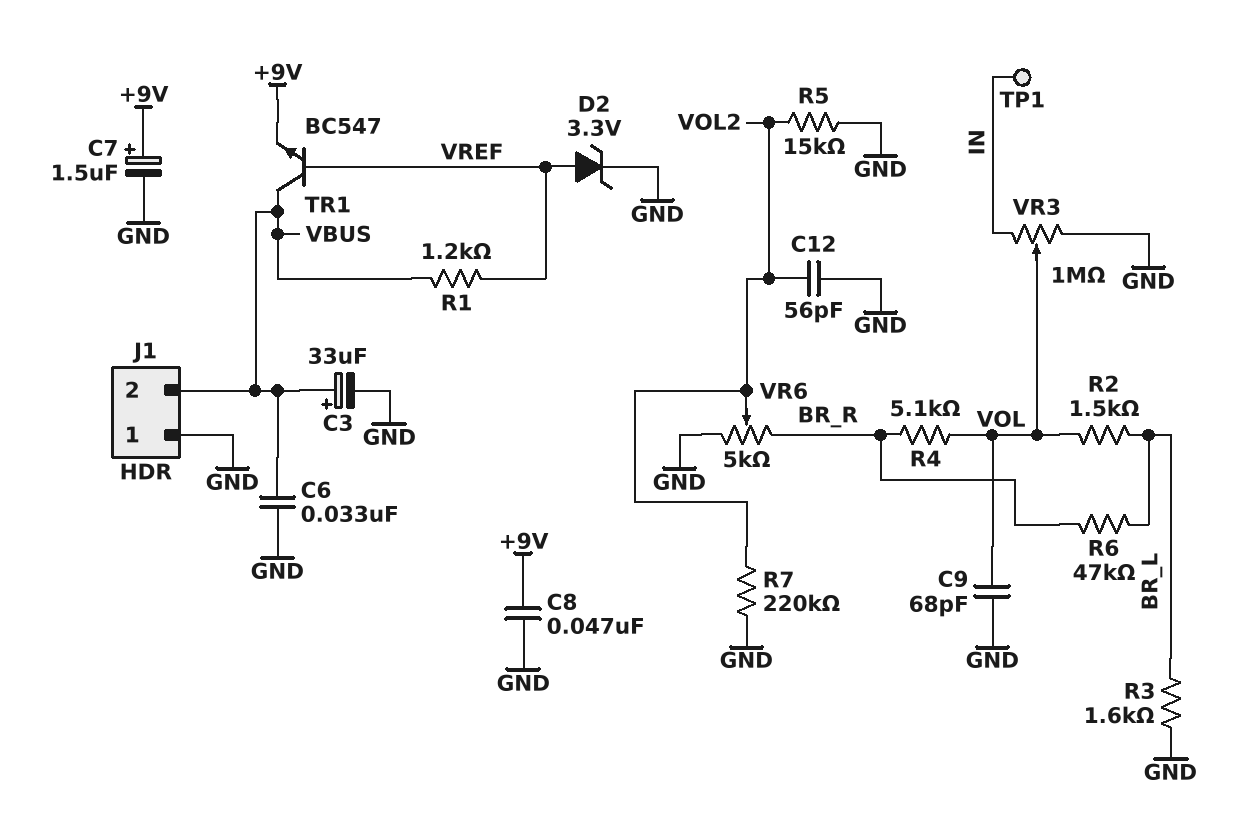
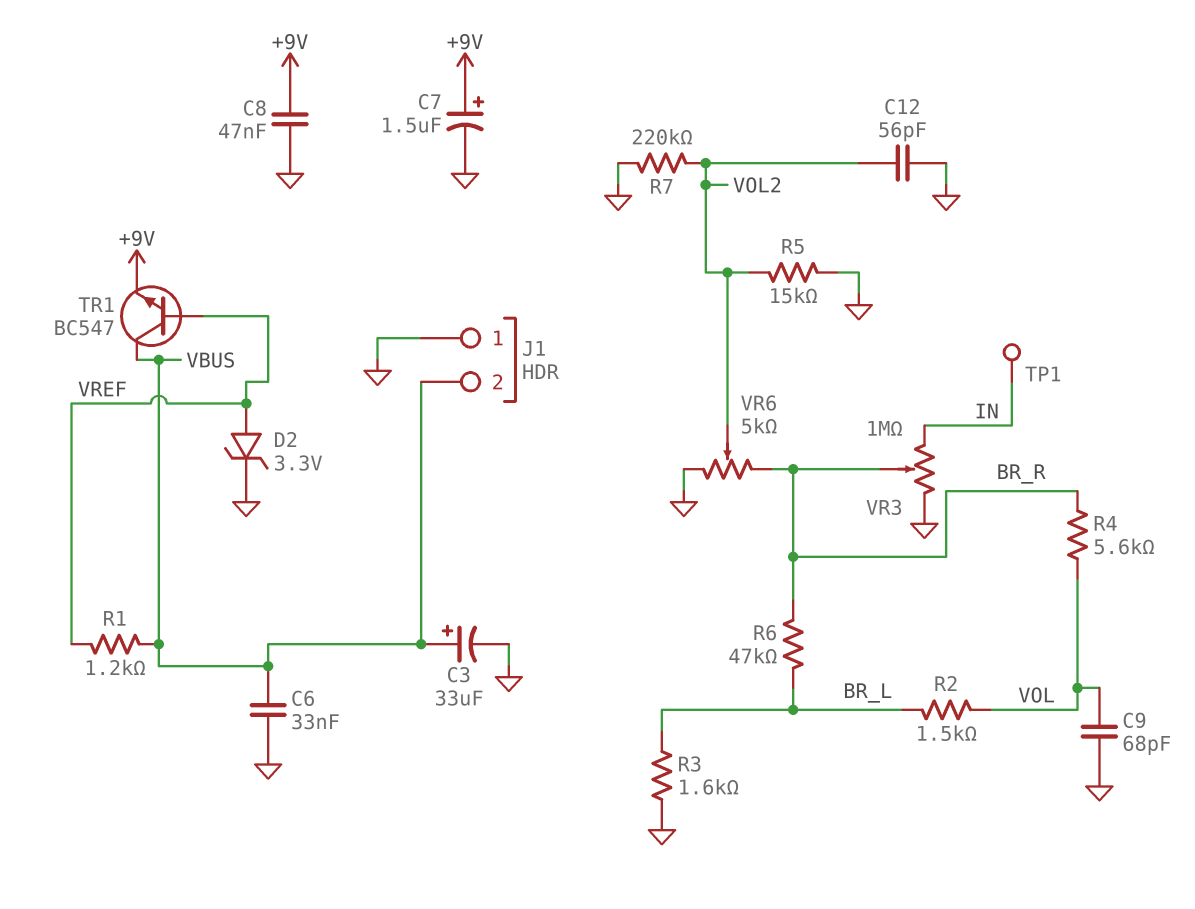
R4: 5.1k (BR_R, VOL) -> 5.6k (BR_R, VOL)
VR3: 1M (GND, IN, wiper VOL) -> 1M (GND, IN, wiper BR_R)

